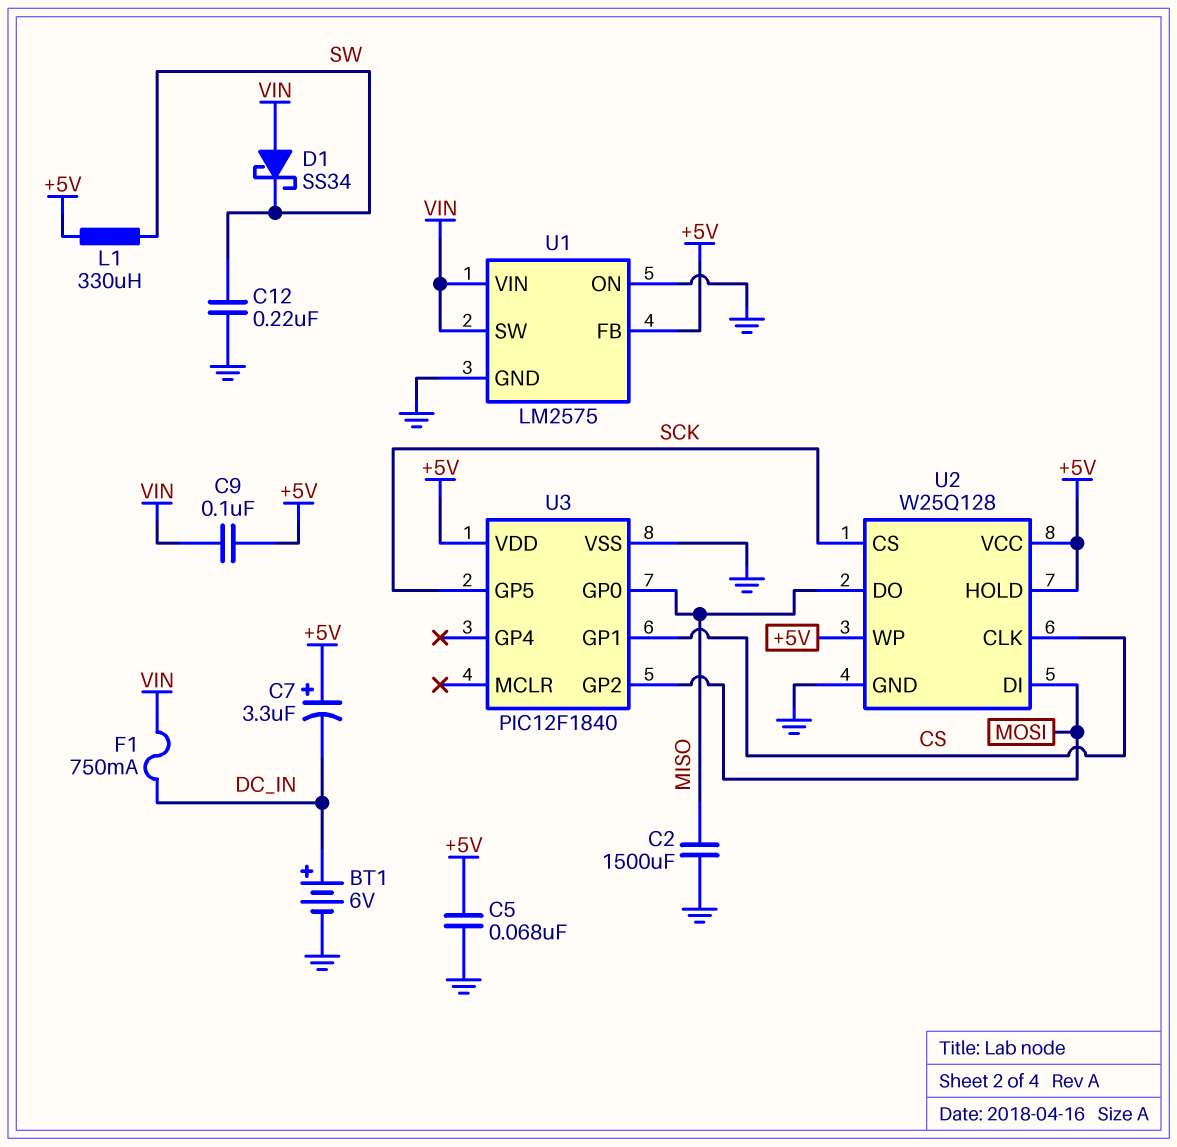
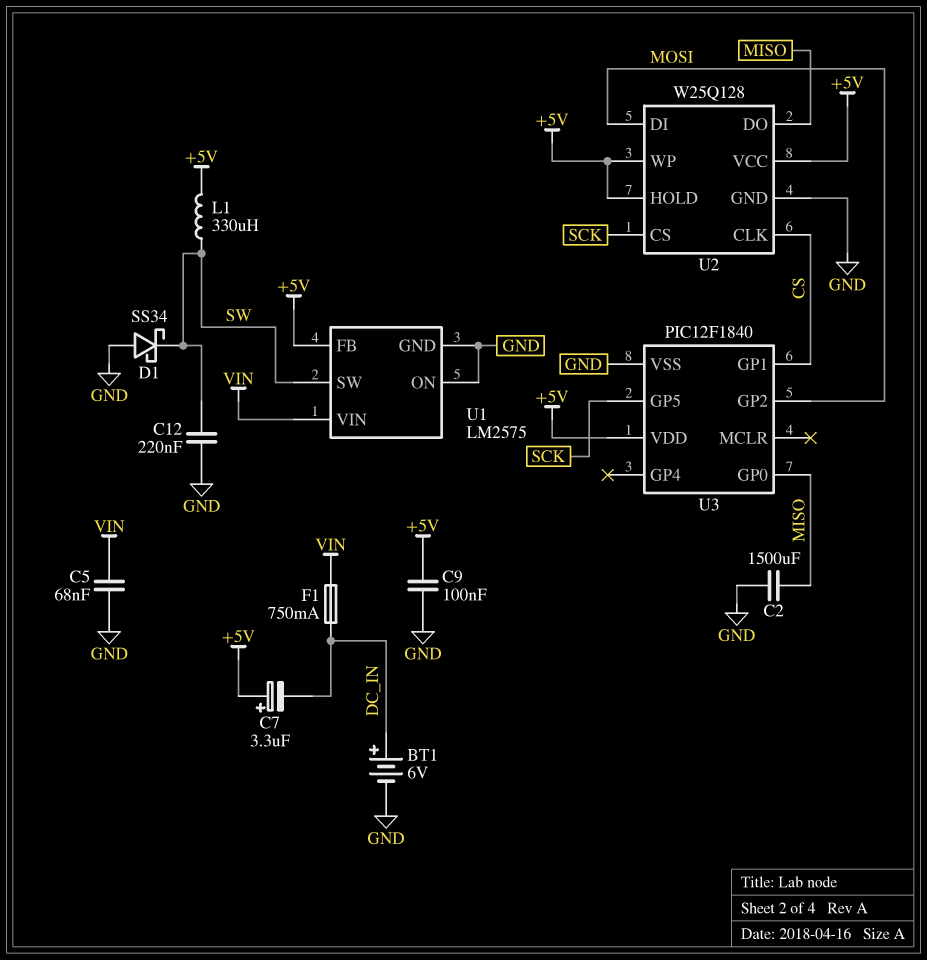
C5: 68nF (+5V, GND) -> 68nF (GND, VIN)
C9: 100nF (+5V, VIN) -> 100nF (+5V, GND)
D1: schottky SS34 (A VIN, K SW) -> schottky SS34 (A GND, K SW)
U1 pin SW: VIN -> SW

